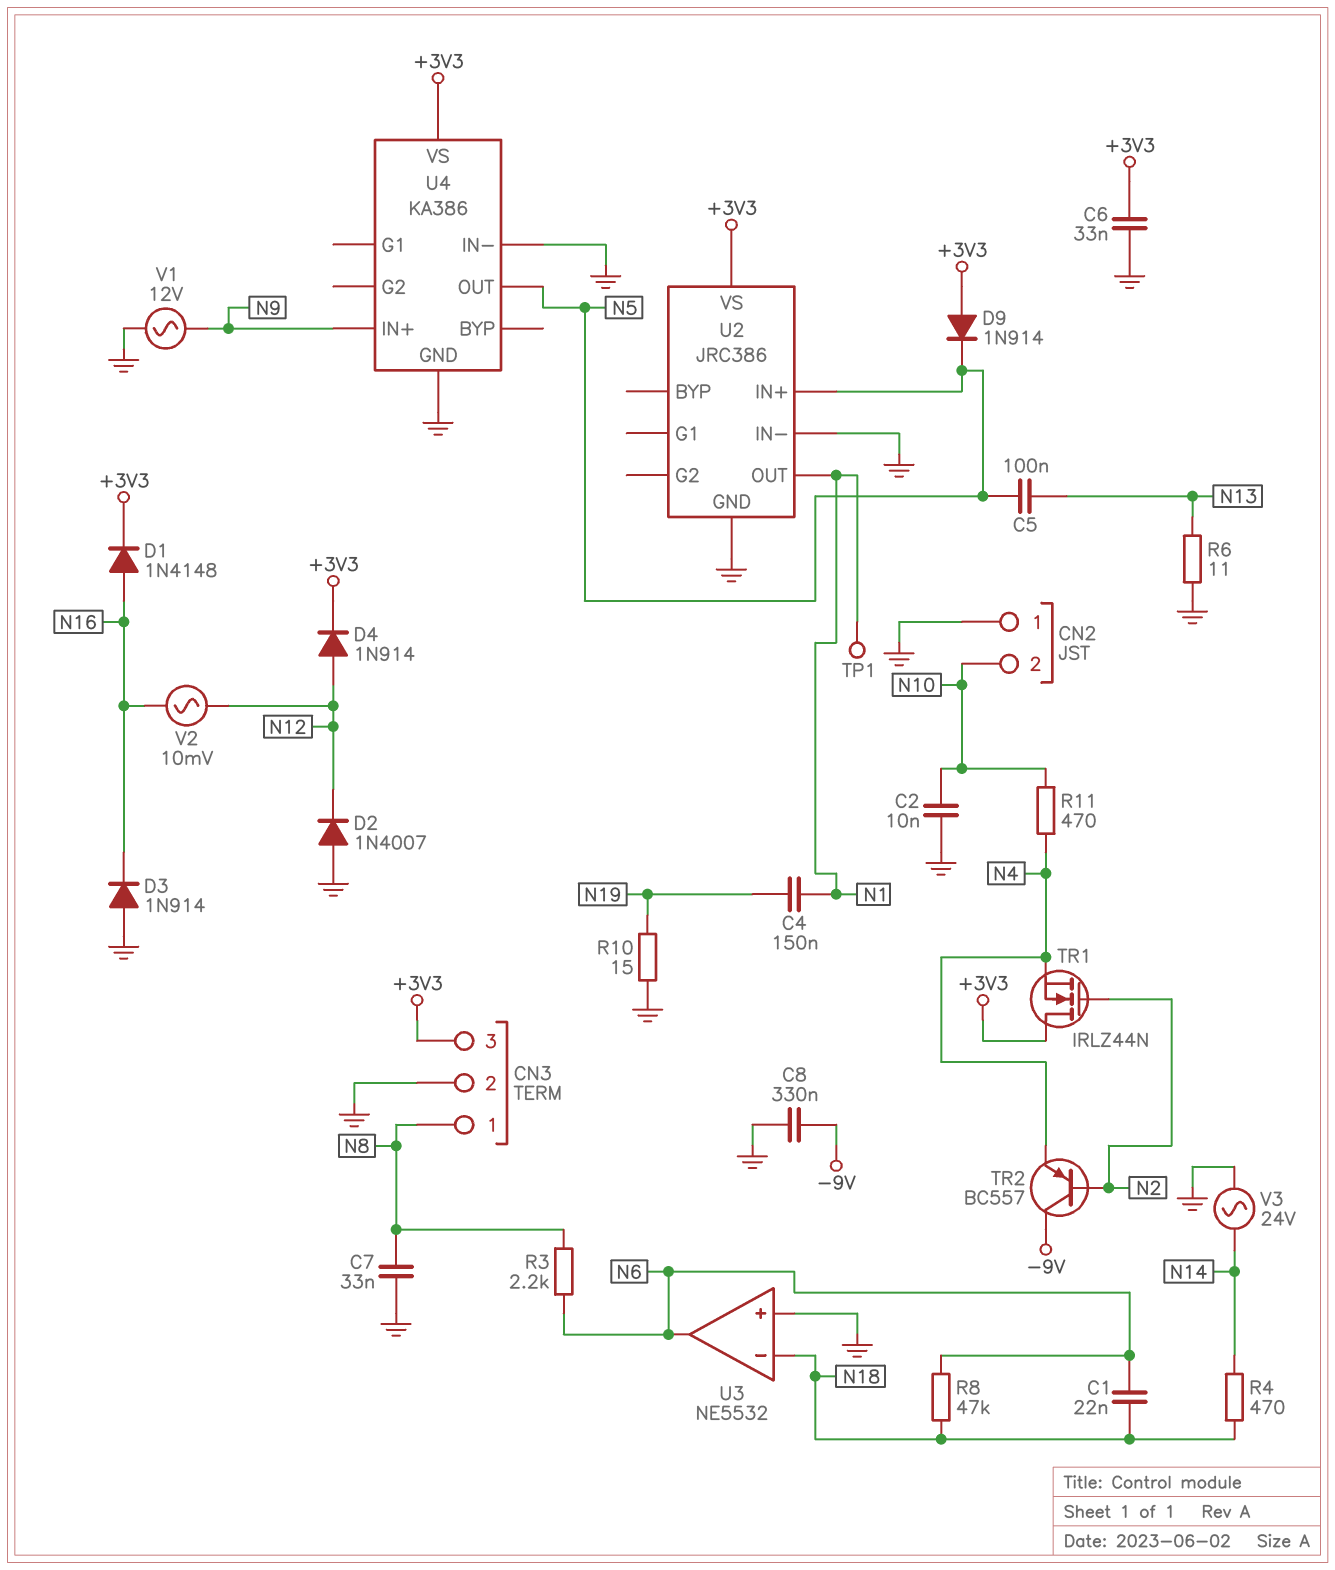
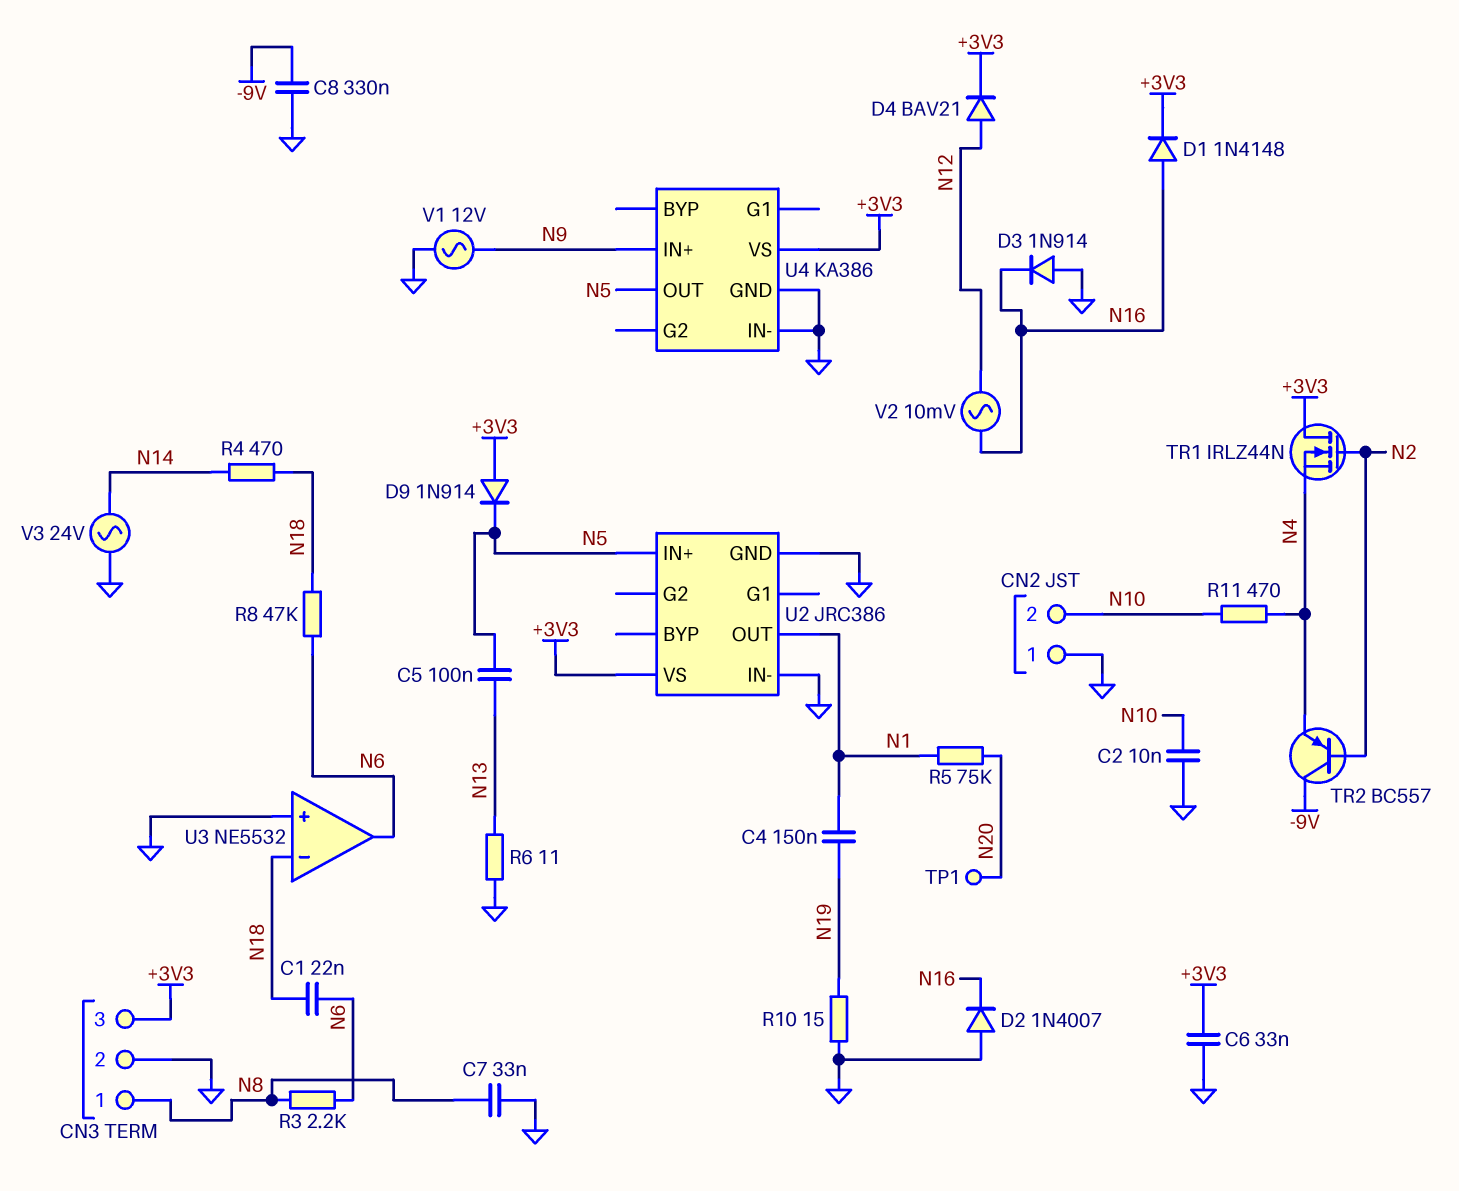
D2: diode 1N4007 (A GND, K N12) -> diode 1N4007 (A GND, K N16)
D4: diode 1N914 (A N12, K +3V3) -> diode BAV21 (A N12, K +3V3)
R5: none -> 75k (N1, N20)
TP1: test point (N1) -> test point (N20)

